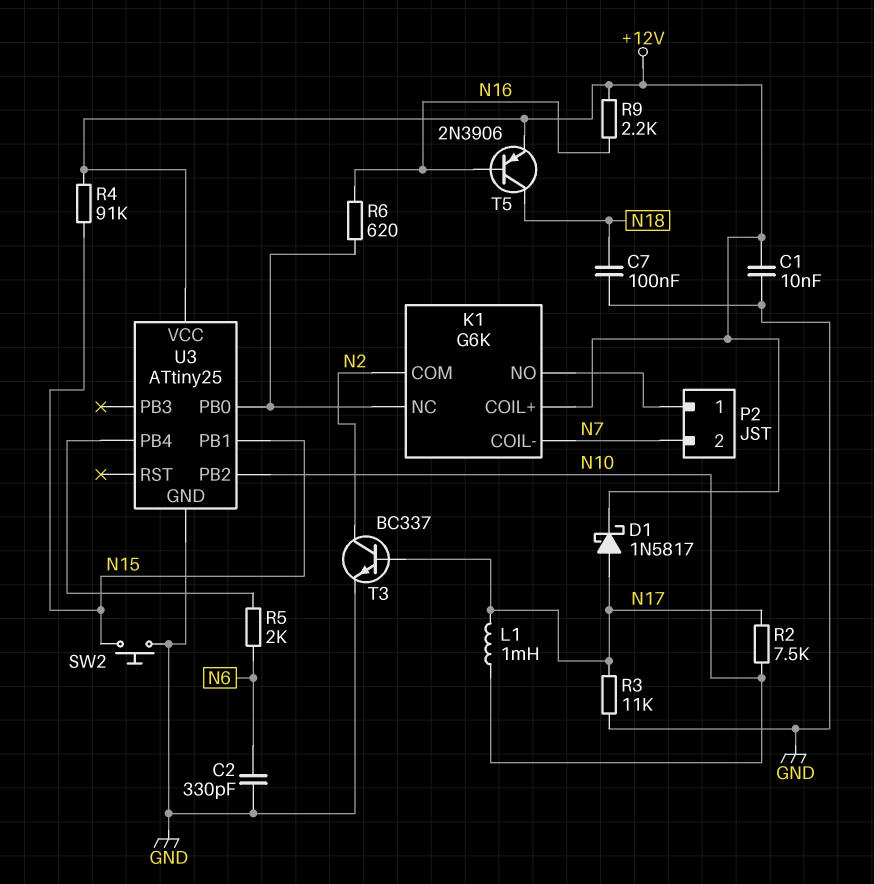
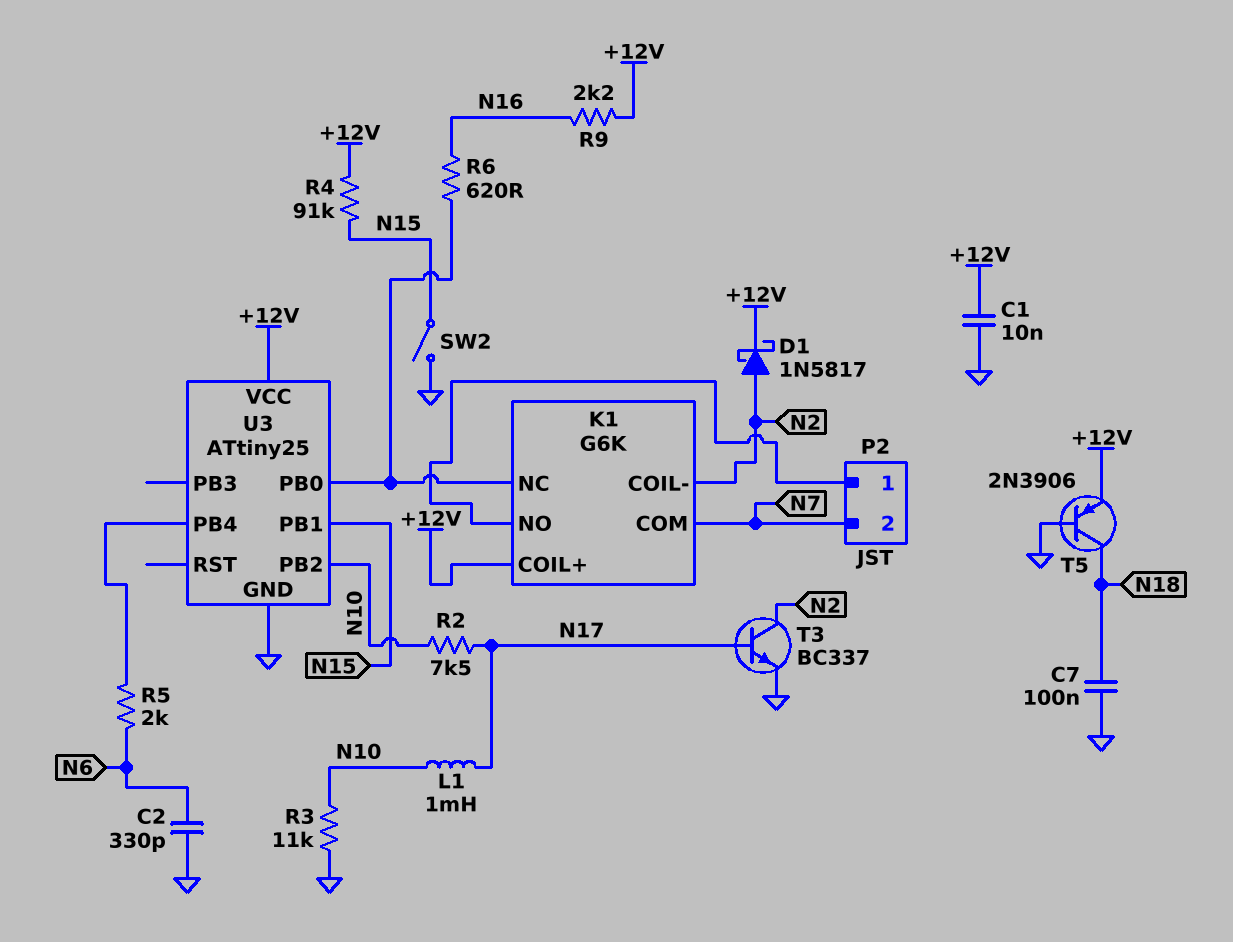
D1: schottky 1N5817 (A N17, K +12V) -> schottky 1N5817 (A N2, K +12V)
K1 pin COIL-: N7 -> N2
K1 pin COM: N2 -> N7
R3: 11k (GND, N17) -> 11k (GND, N10)
SW2: button (GND, N15) -> switch (GND, N15)
T5: PNP 2N3906 (B N16, C N18, E +12V) -> PNP 2N3906 (B GND, C N18, E +12V)

